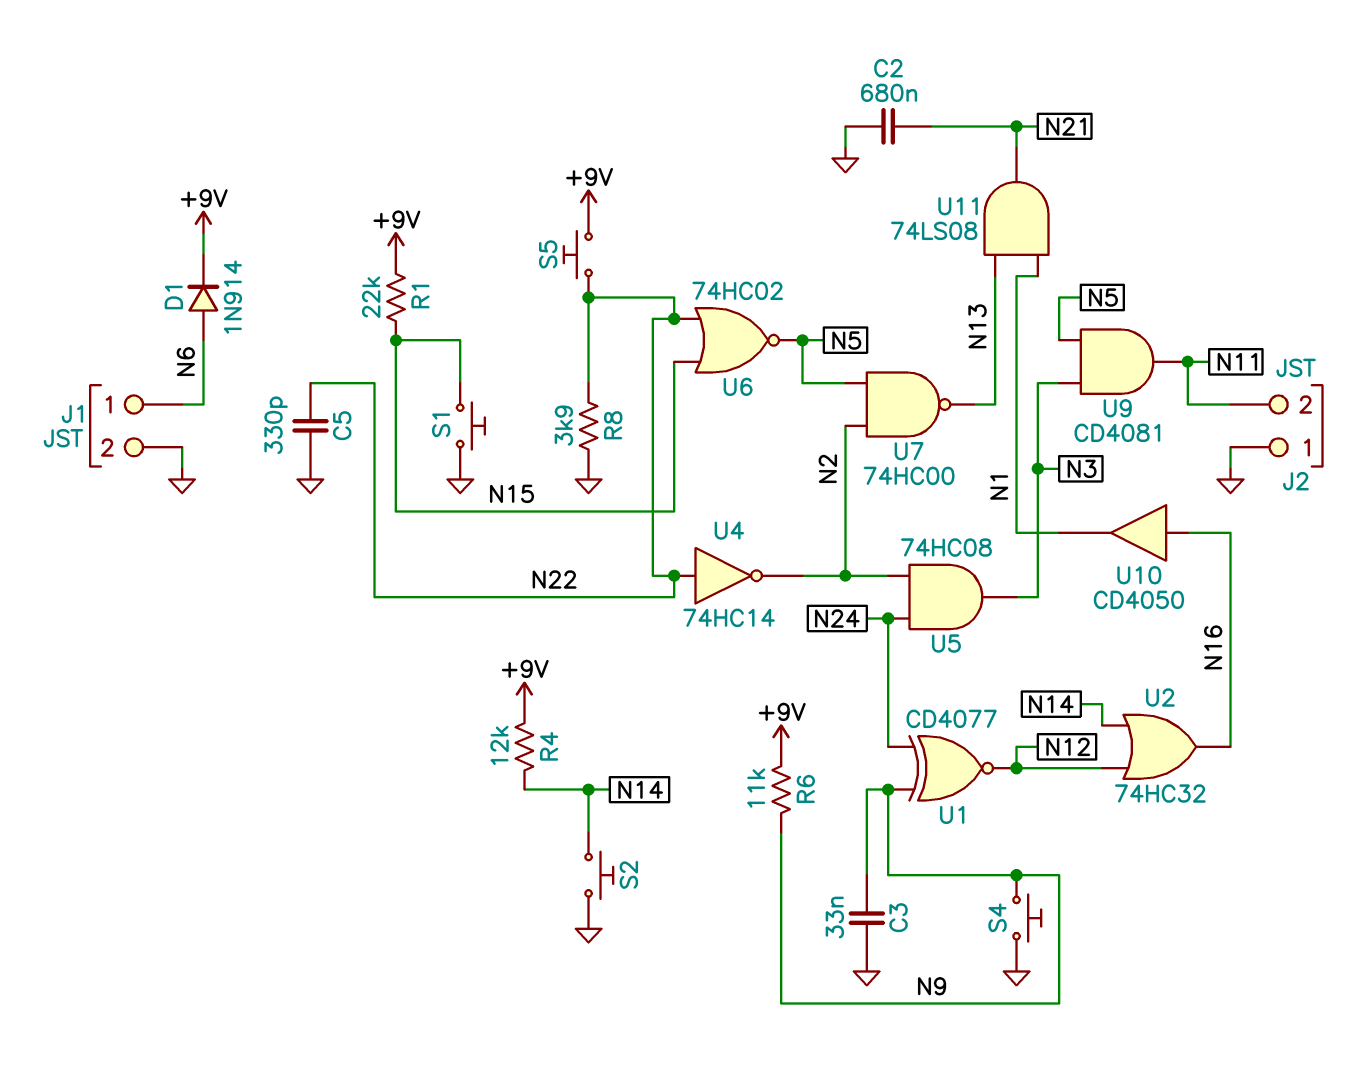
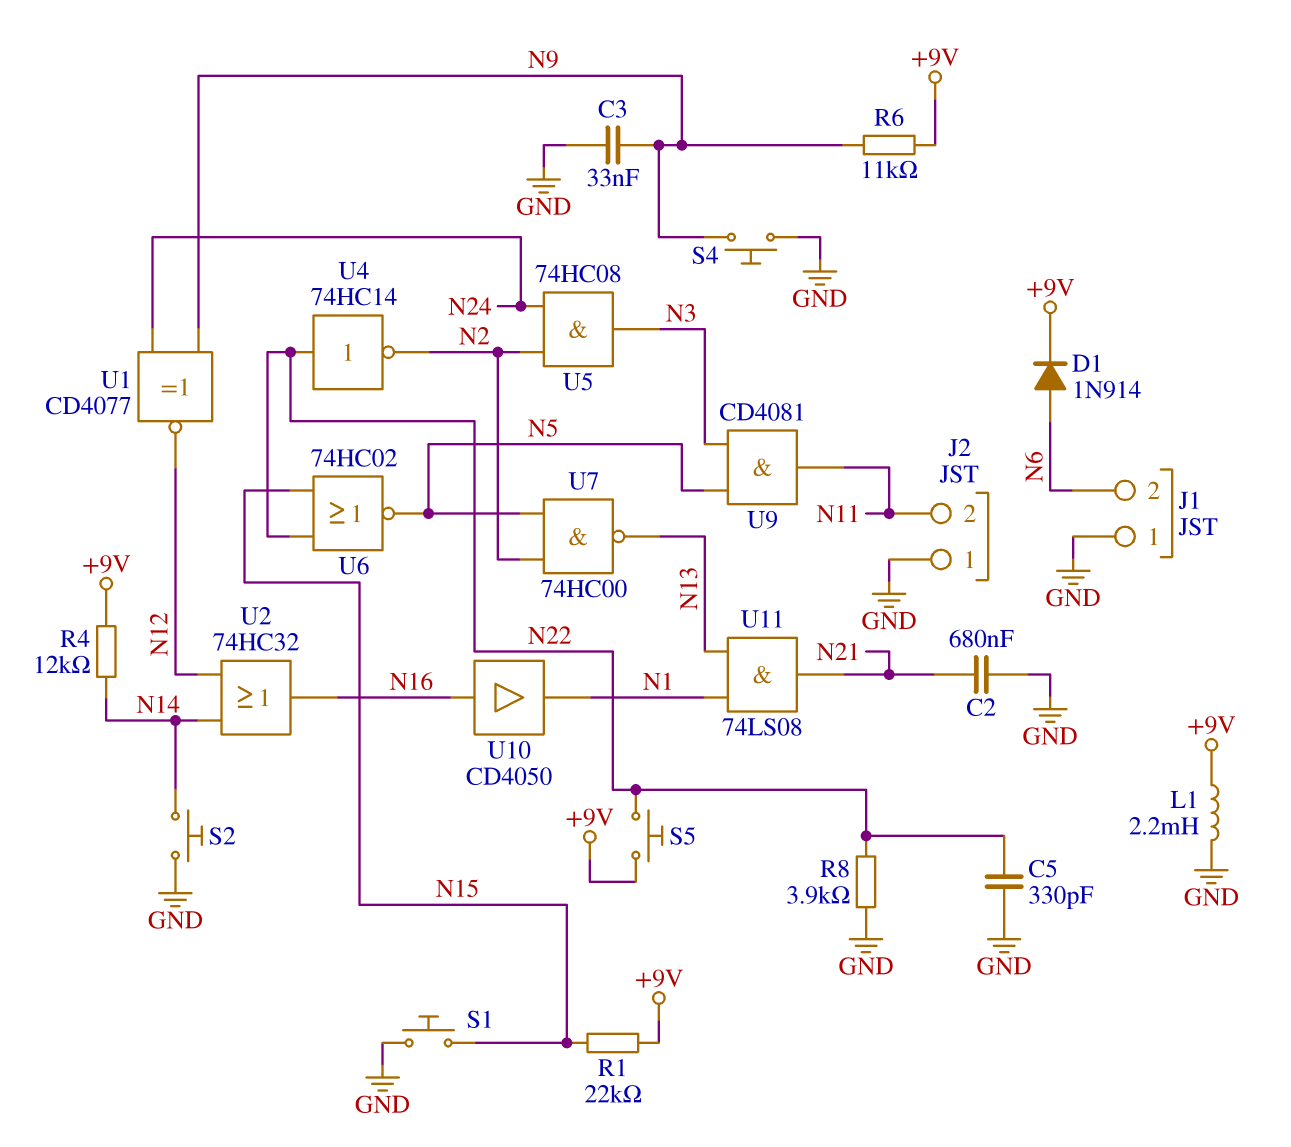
J1 pin 1: N6 -> GND
J1 pin 2: GND -> N6
L1: none -> 2.2mH (+9V, GND)

